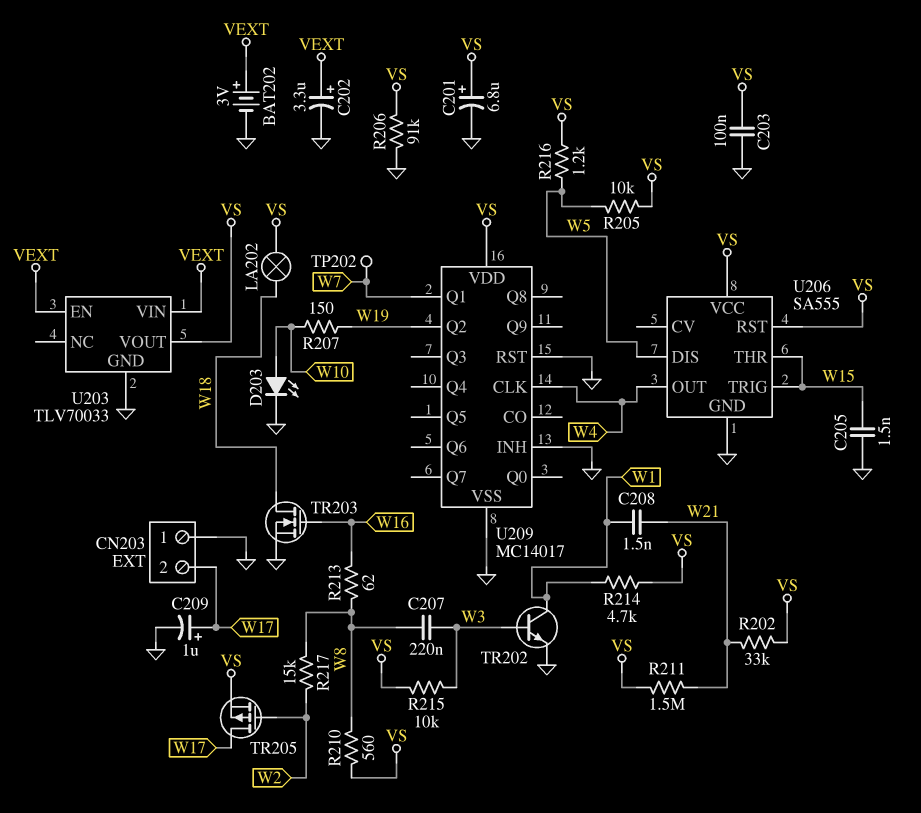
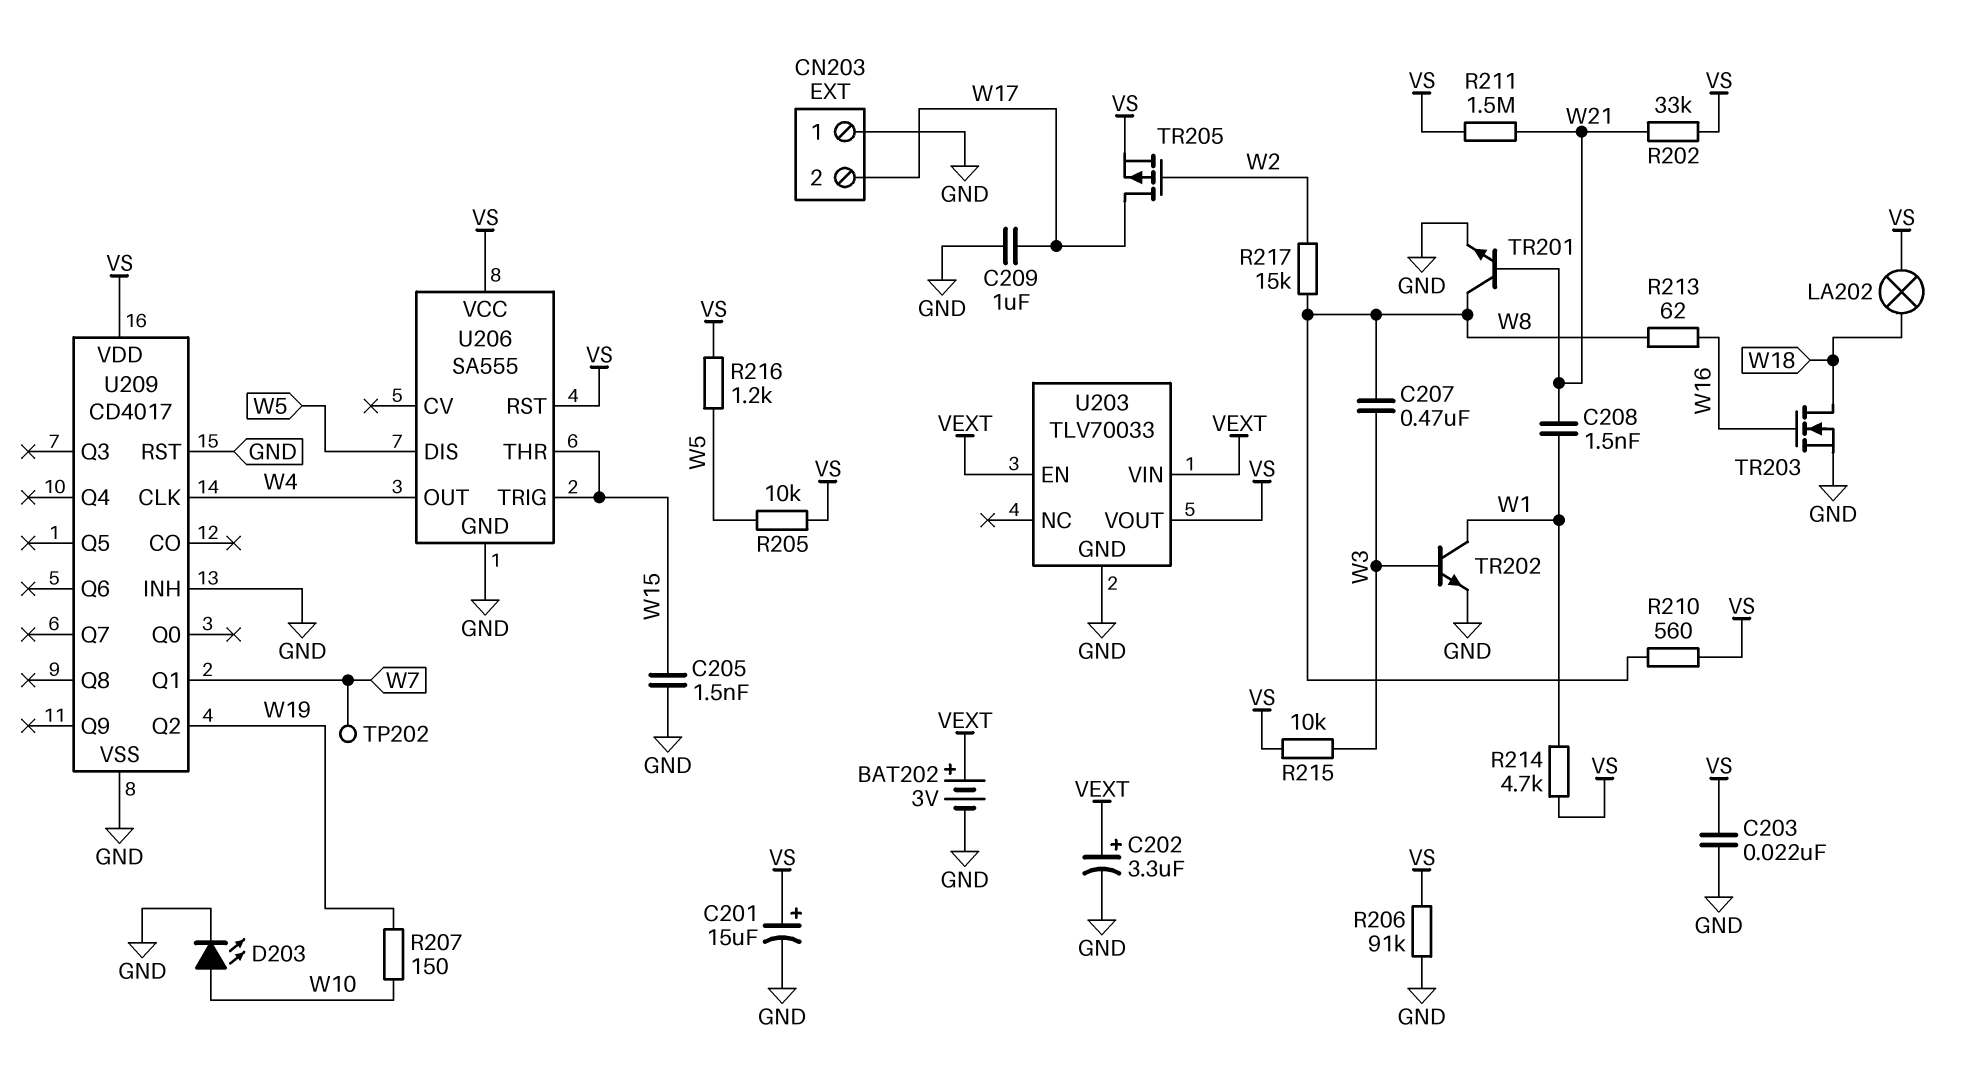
C201: 6.8uF (plus VS, minus GND) -> 15uF (plus VS, minus GND)
C203: 100nF (GND, VS) -> 22nF (GND, VS)
C207: 220nF (W3, W8) -> 470nF (W3, W8)
C209: 1uF (plus W17, minus GND) -> 1uF (GND, W17)
TR201: none -> NPN (B W21, C W8, E GND)
U209: MC14017 -> CD4017

